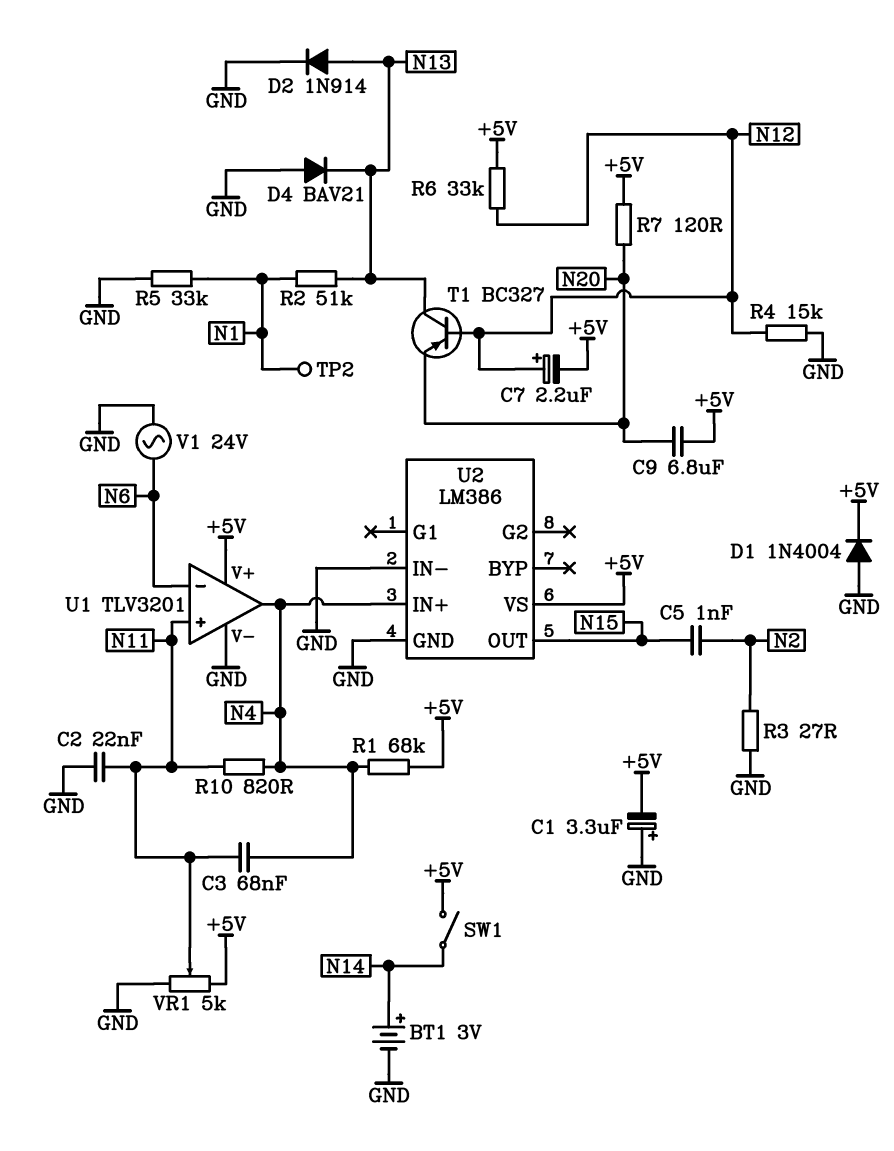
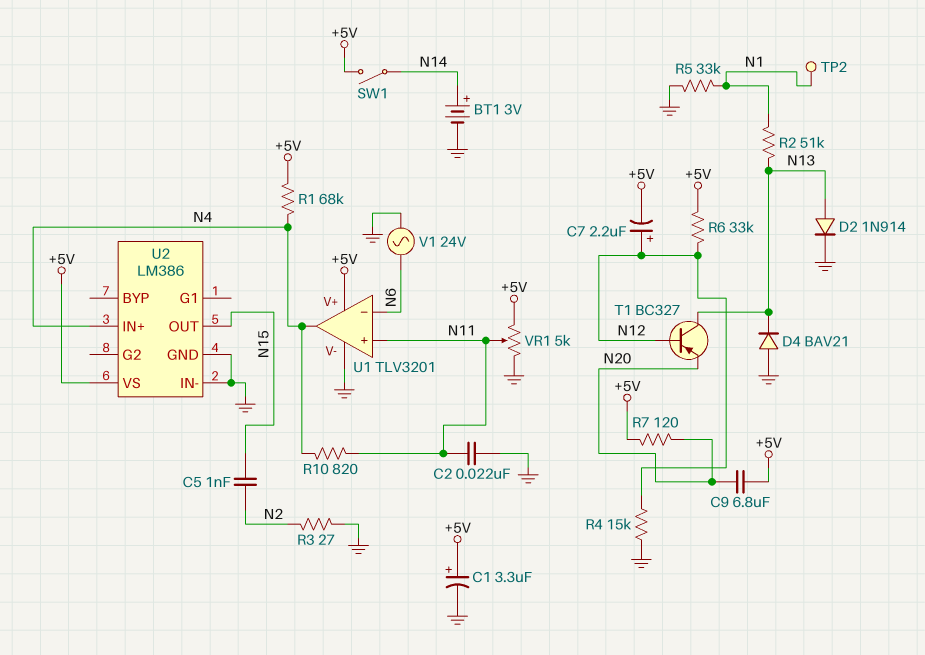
C1: 3.3uF (plus GND, minus +5V) -> 3.3uF (plus +5V, minus GND)
C3: 68nF (N4, N11) -> none
D1: diode 1N4004 (A GND, K +5V) -> none

